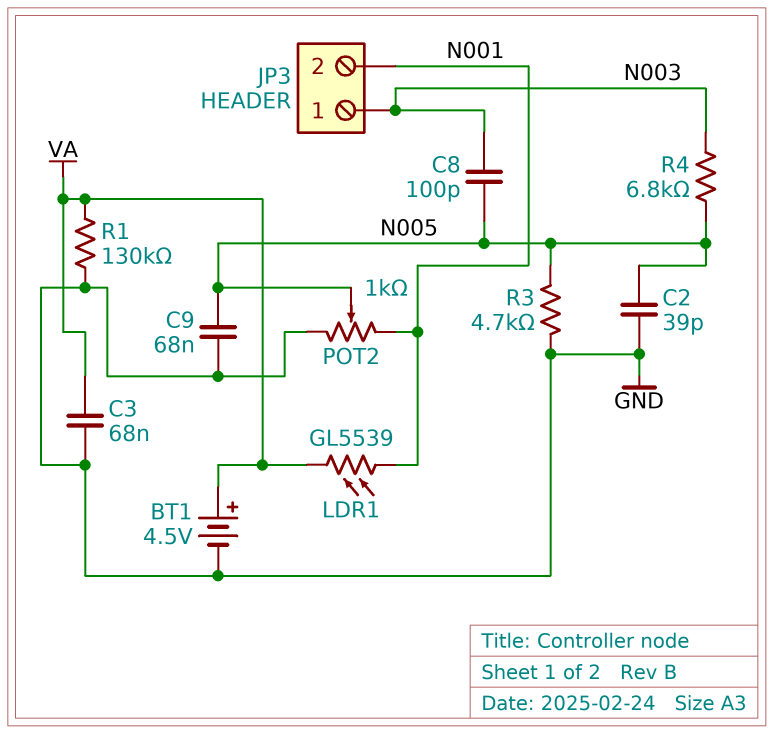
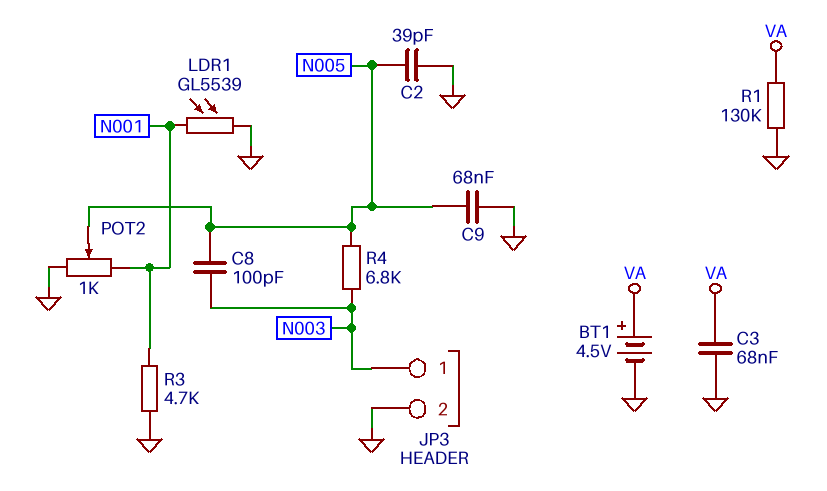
JP3 pin 2: N001 -> GND
LDR1: GL5539 (N001, VA) -> GL5539 (GND, N001)
R3: 4.7k (GND, N005) -> 4.7k (GND, N001)

